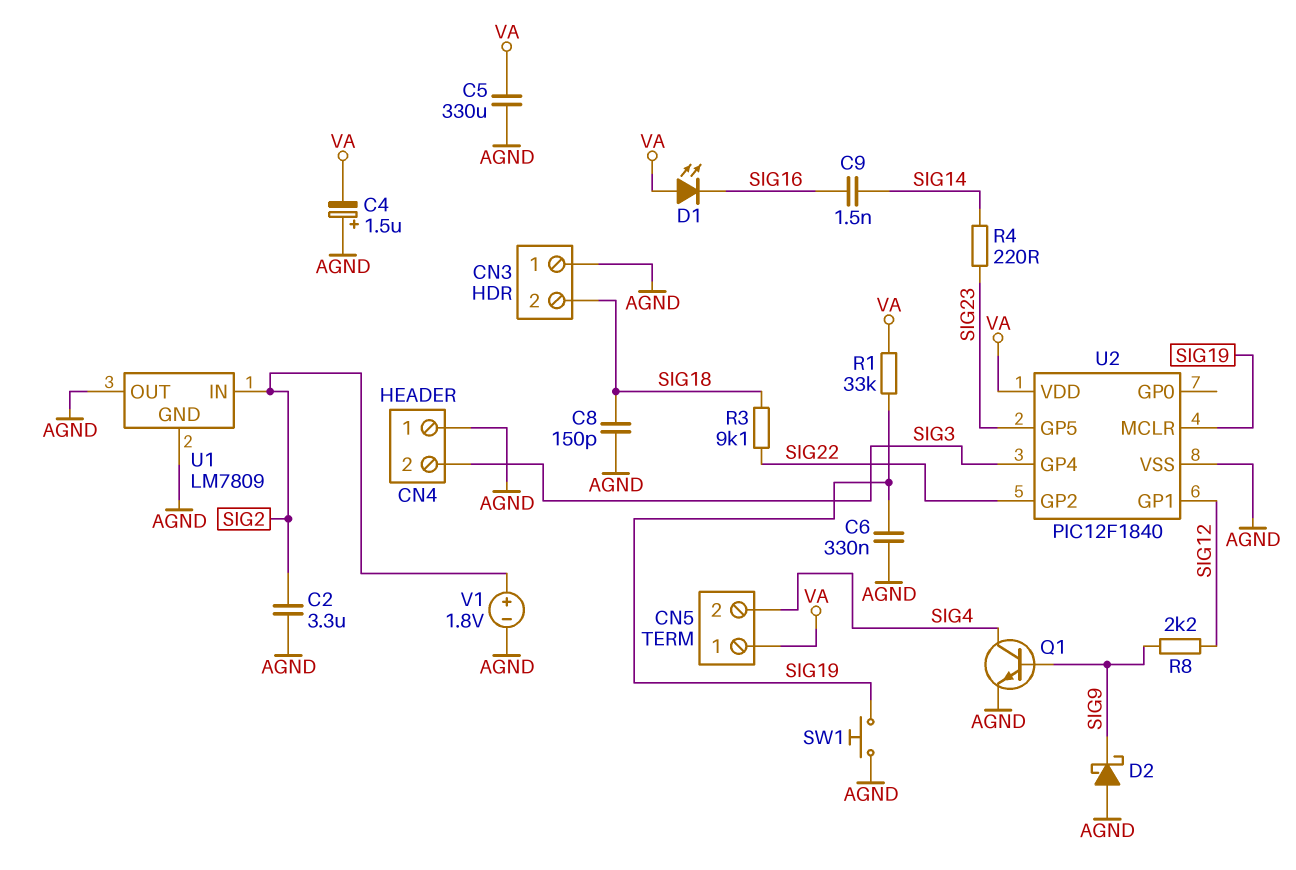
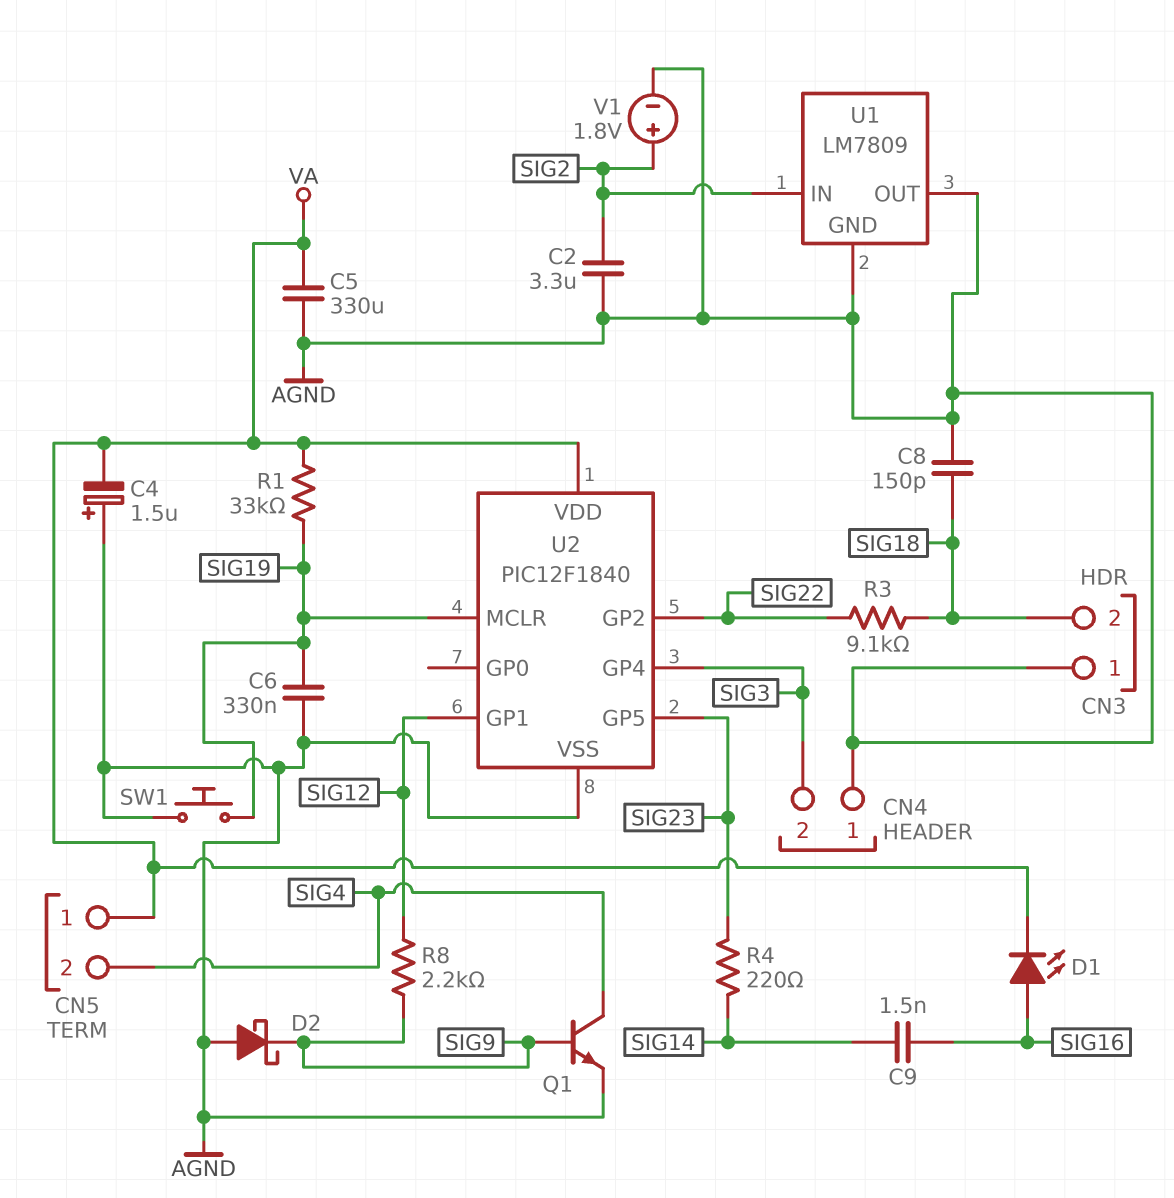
D1: LED (A VA, K SIG16) -> LED (A SIG16, K VA)

